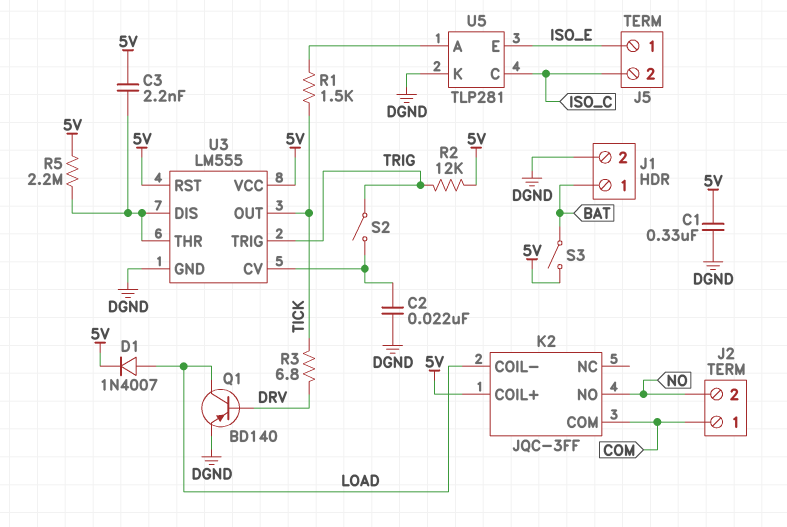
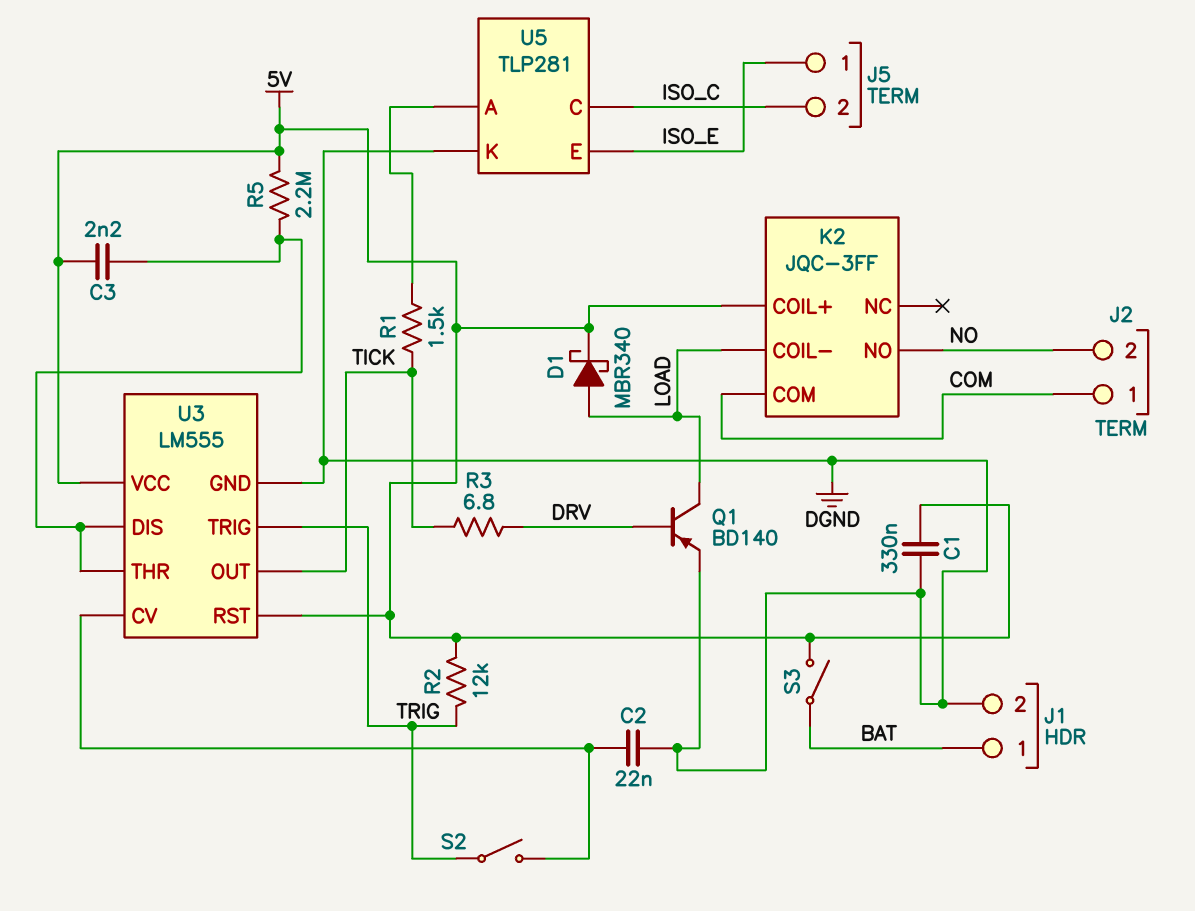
D1: diode 1N4007 (A LOAD, K 5V) -> schottky MBR340 (A LOAD, K 5V)

